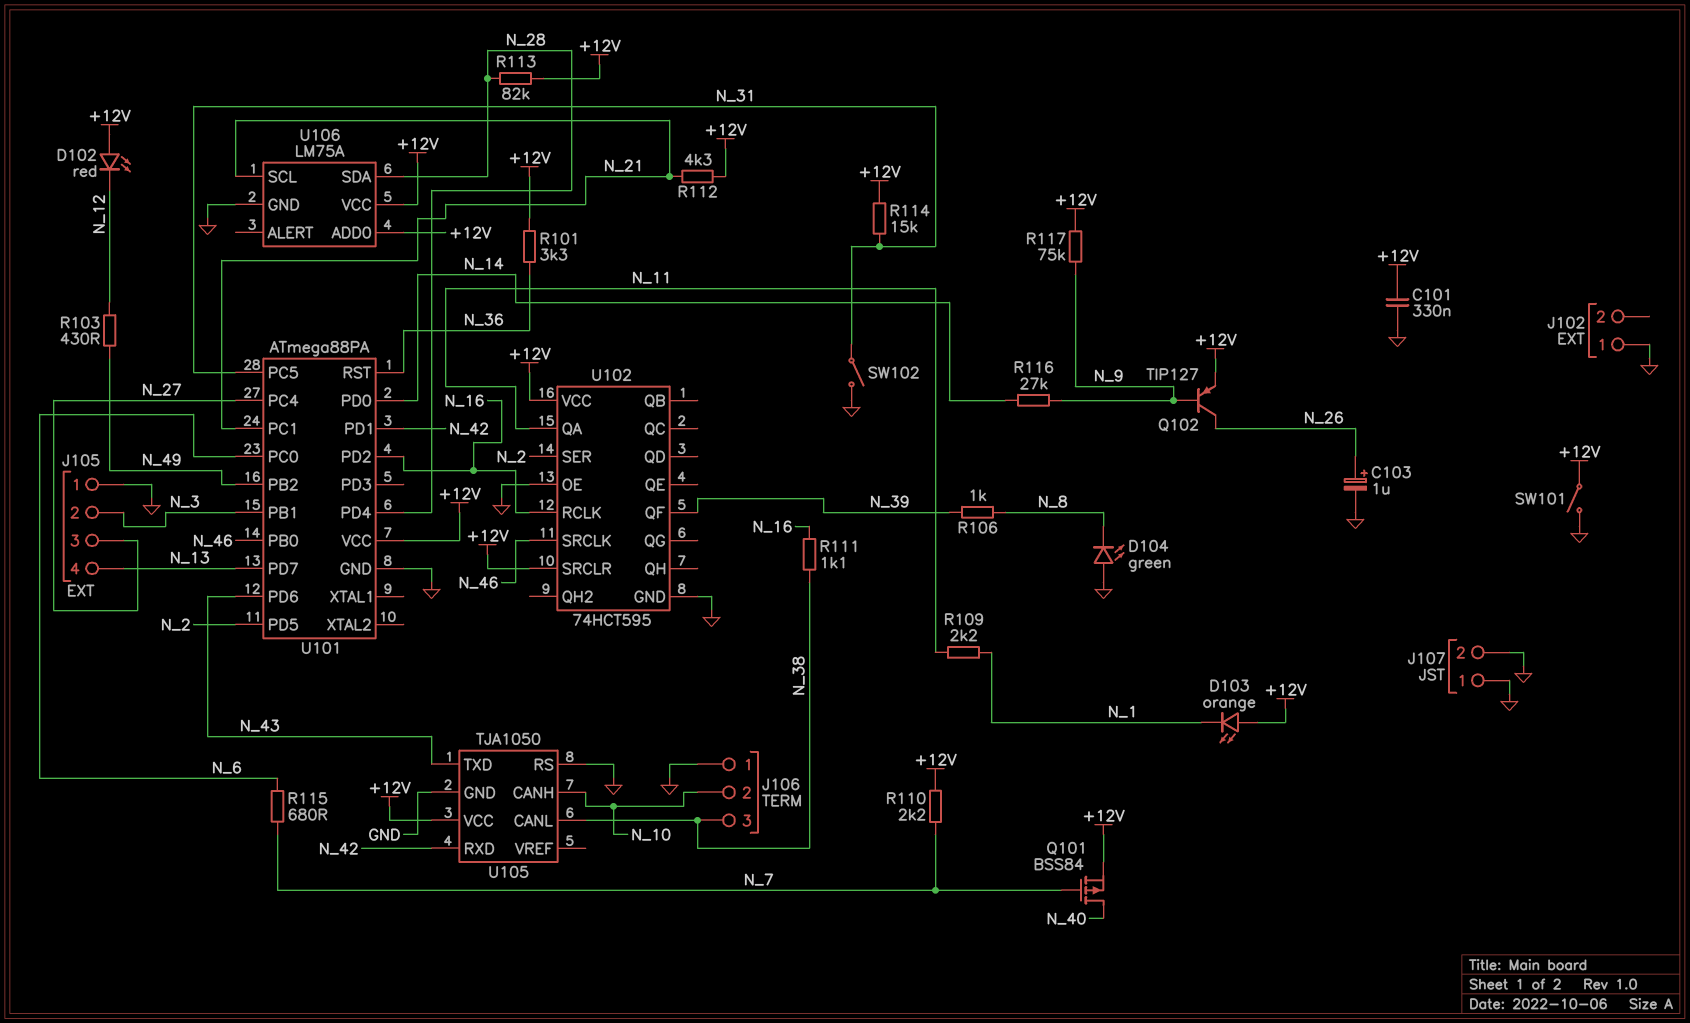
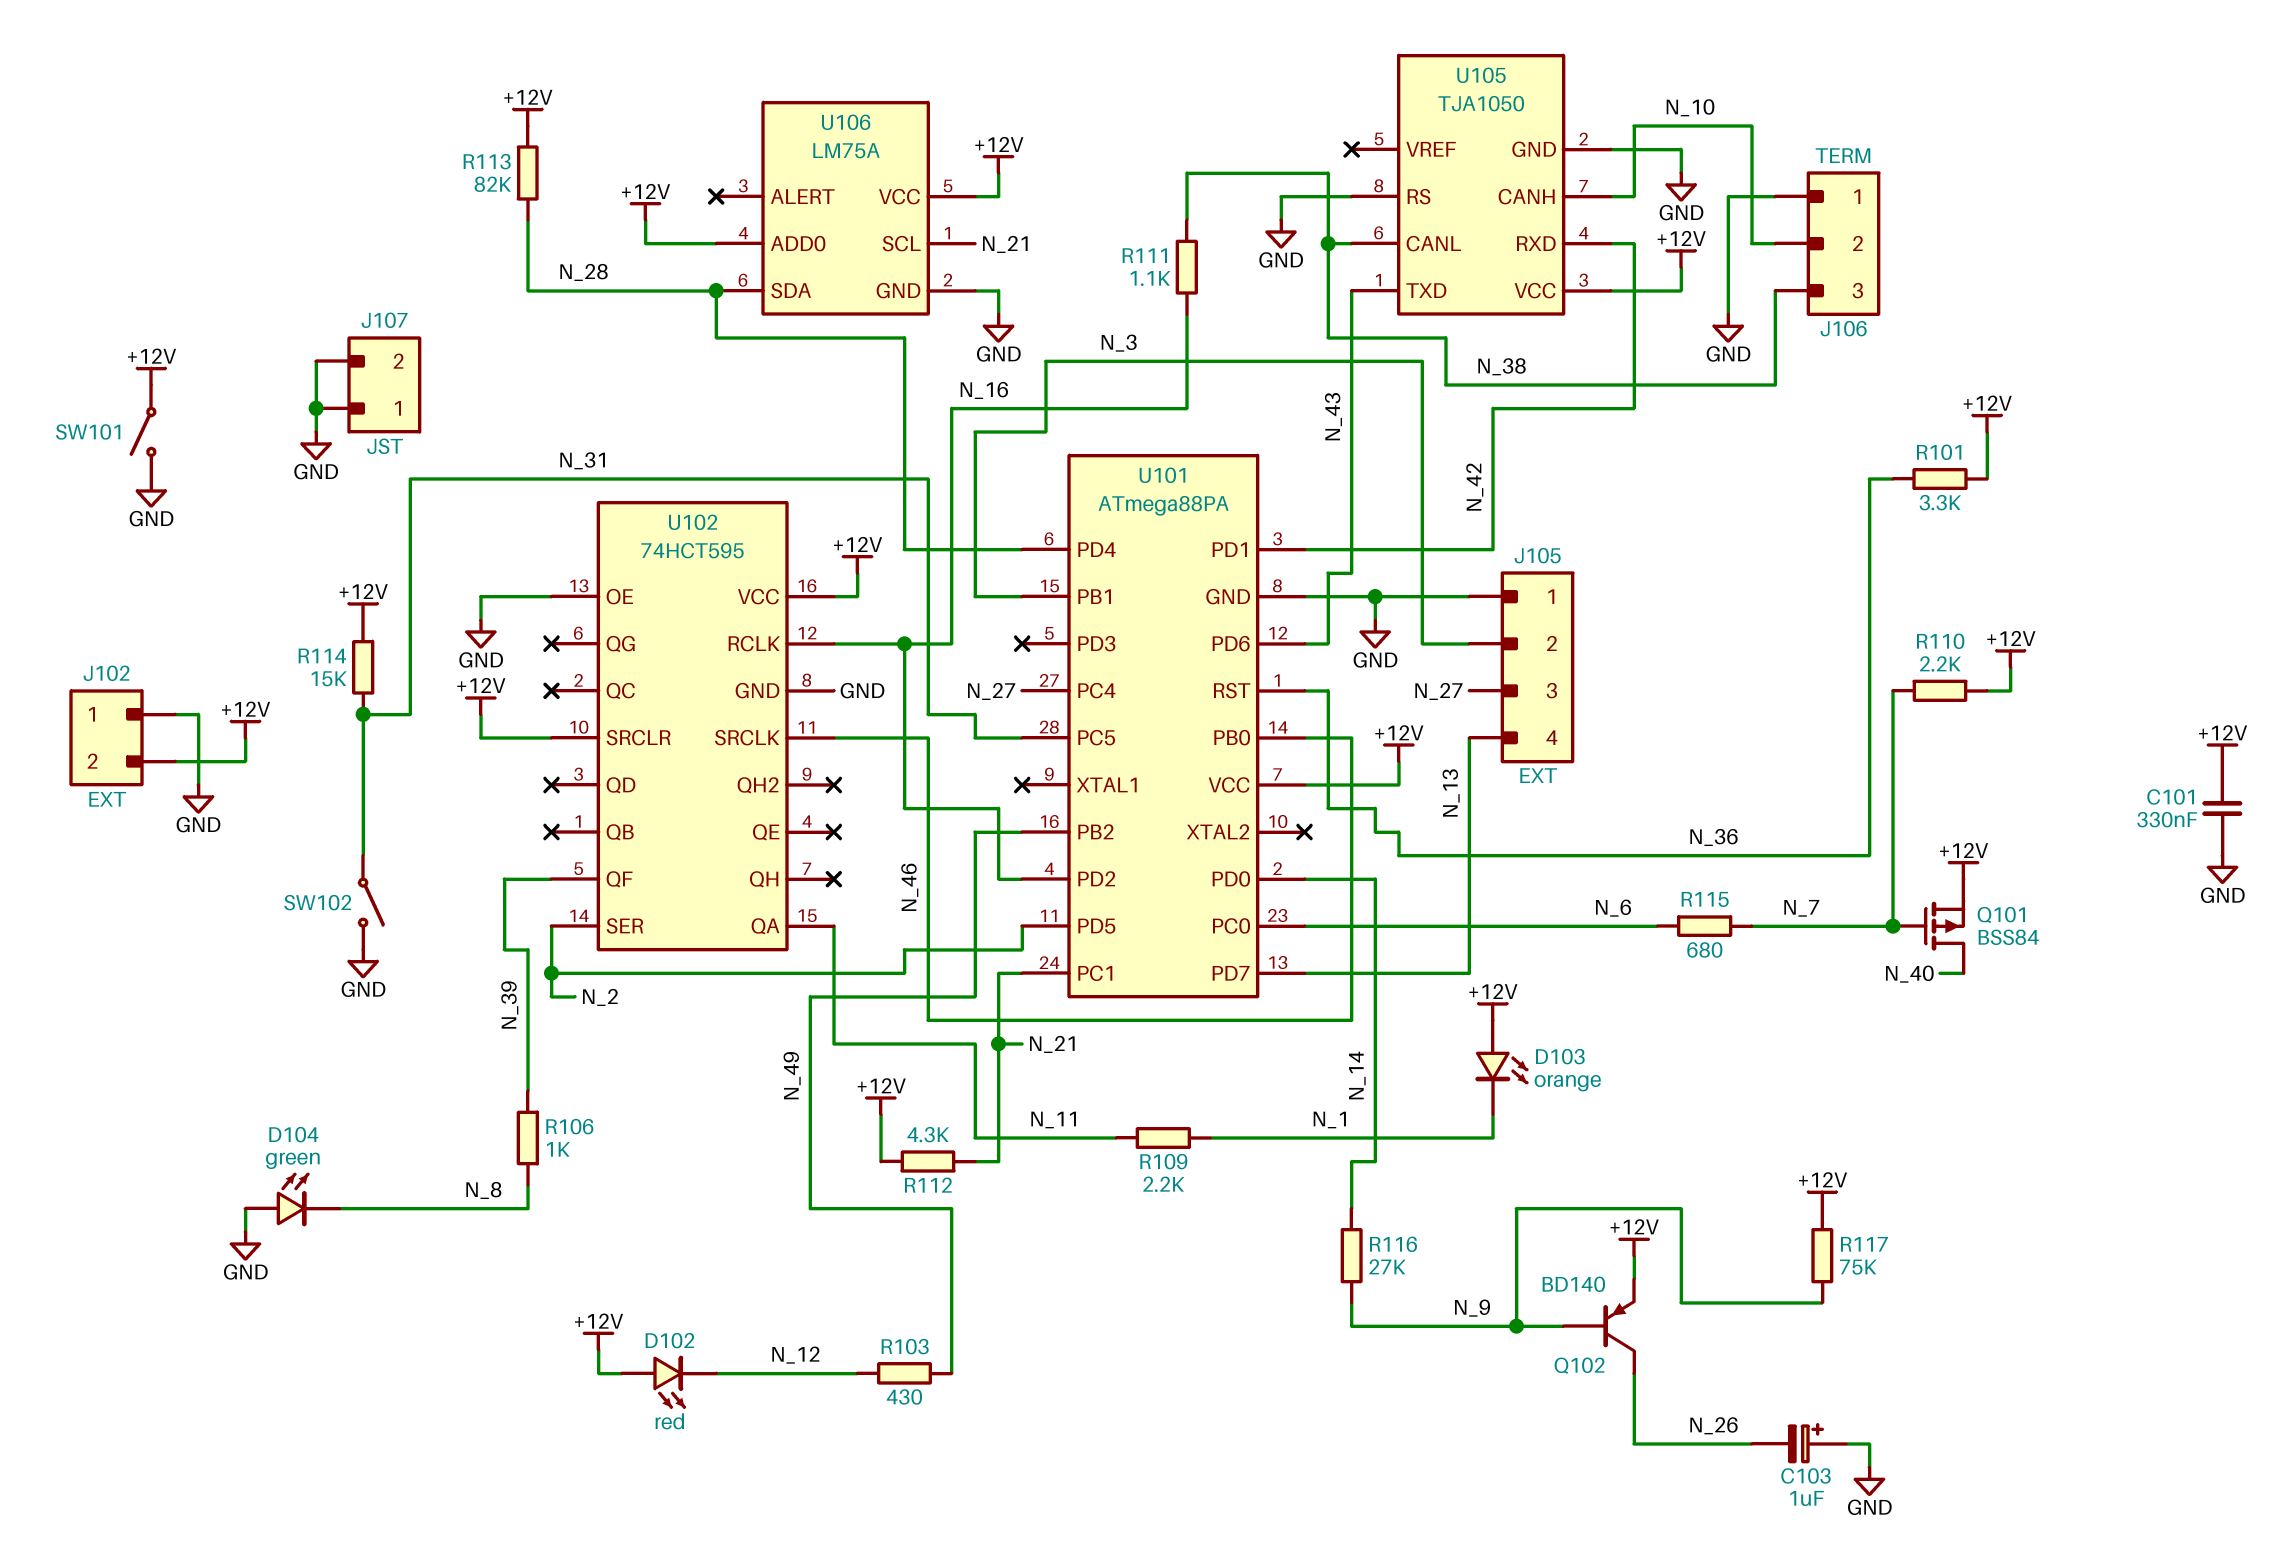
C103: 1uF (plus N_26, minus GND) -> 1uF (plus GND, minus N_26)
J102 pin 2: none -> +12V
Q102: PNP TIP127 (B N_9, C N_26, E +12V) -> PNP BD140 (B N_9, C N_26, E +12V)

